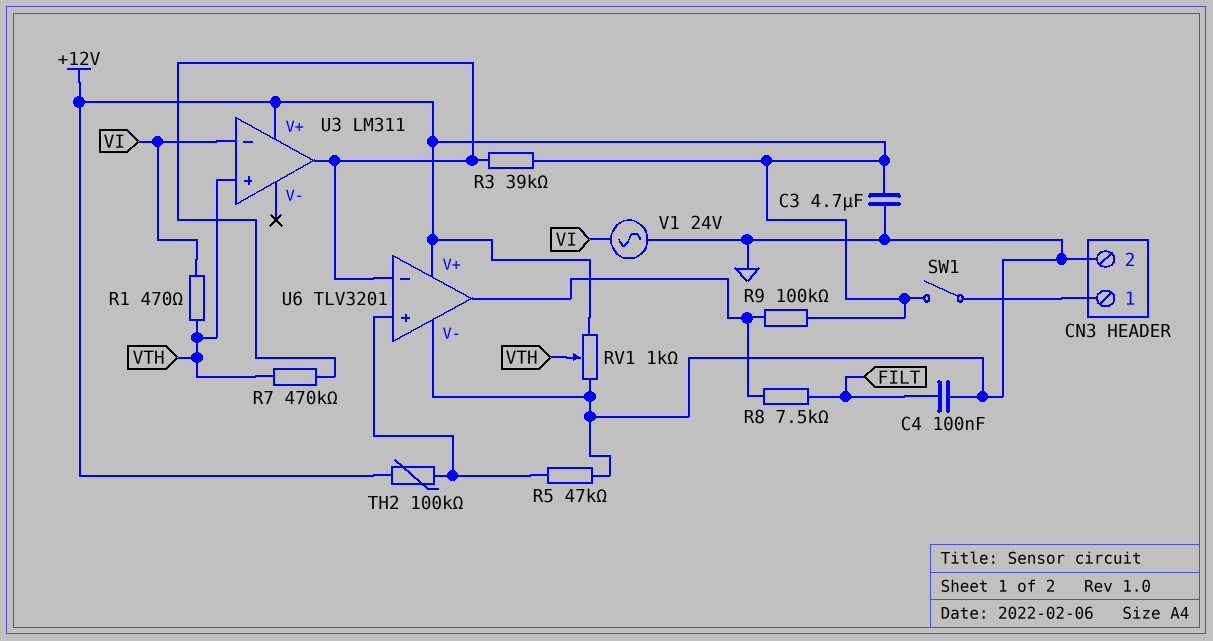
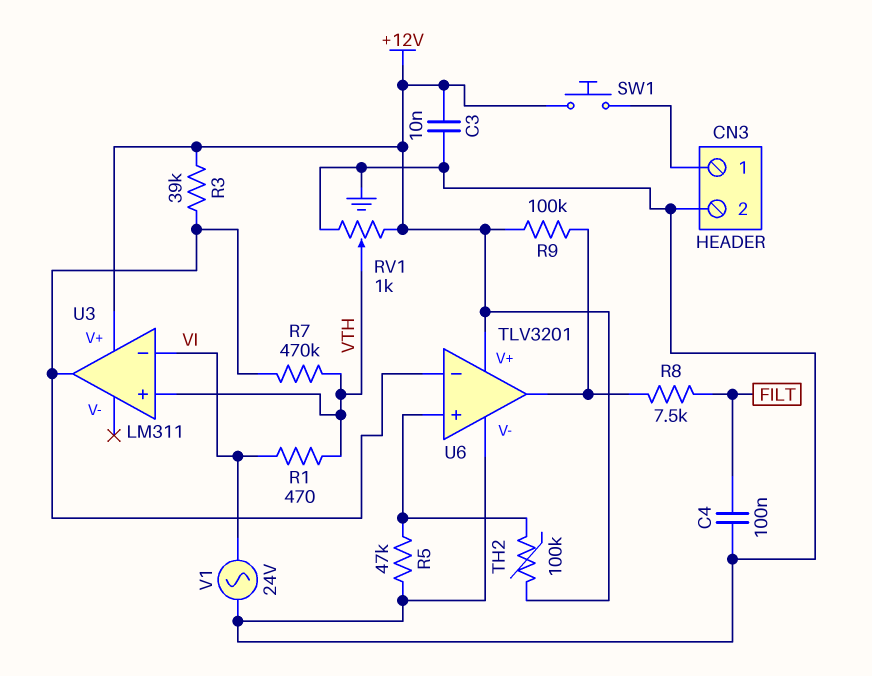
C3: 4.7uF (+12V, GND) -> 10nF (+12V, GND)
SW1: switch (+12V, CN3/1) -> button (+12V, CN3/1)

